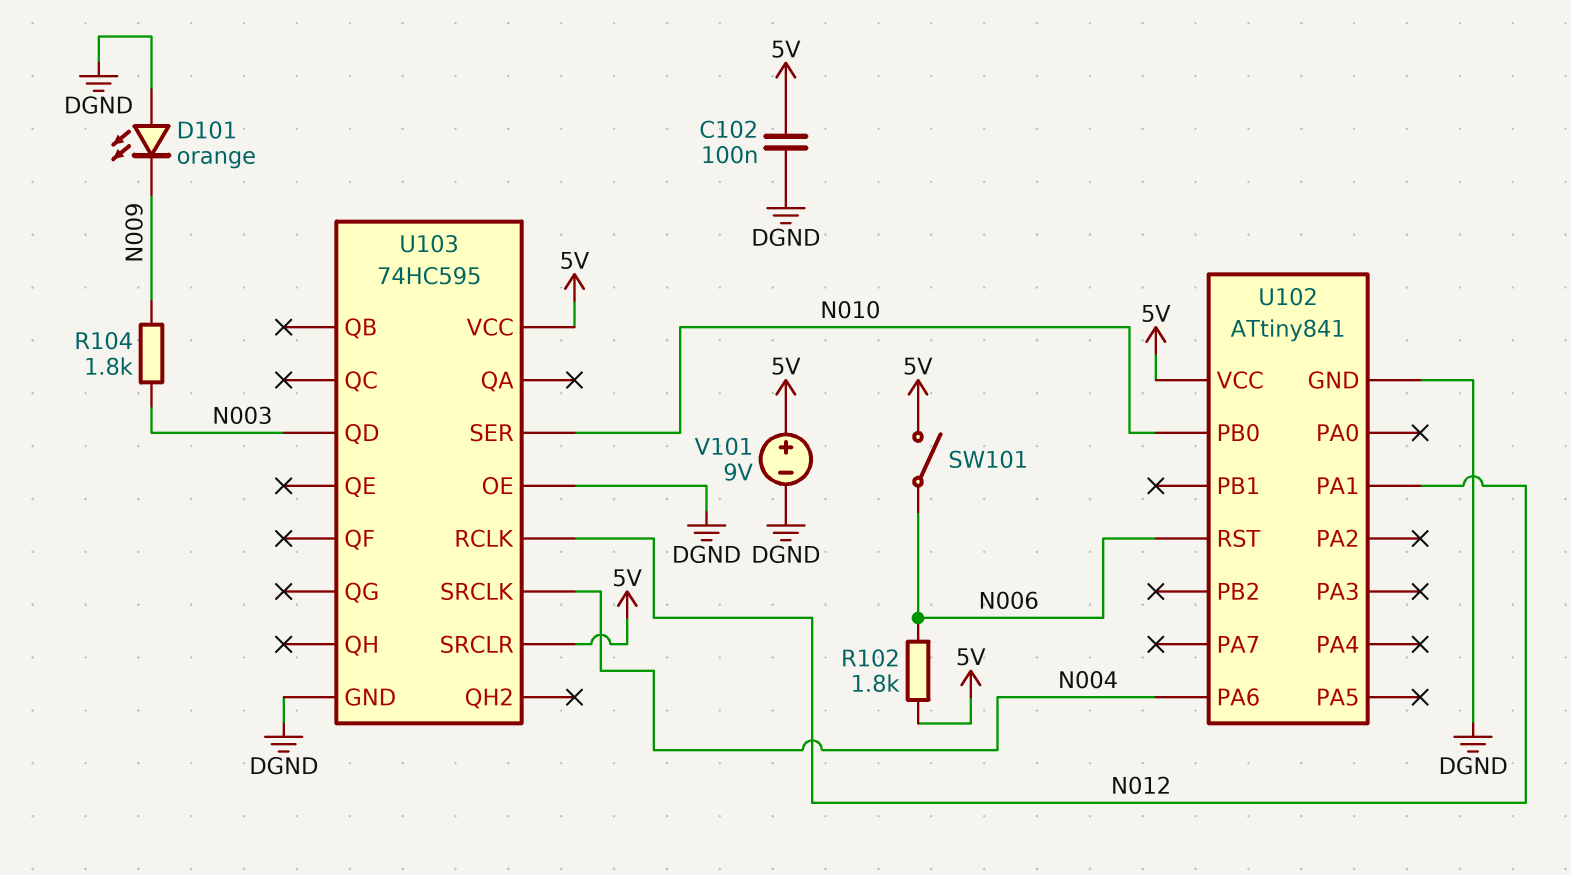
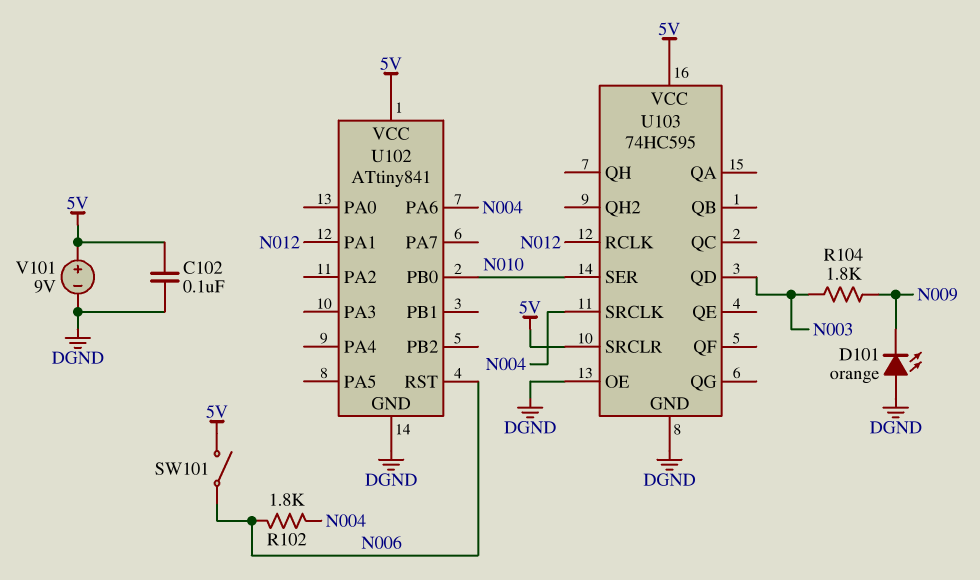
R102: 1.8k (5V, N006) -> 1.8k (N004, N006)

